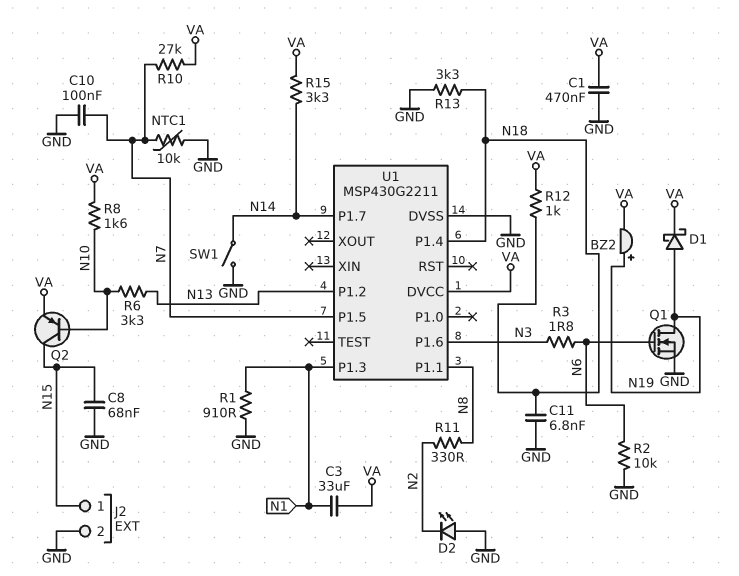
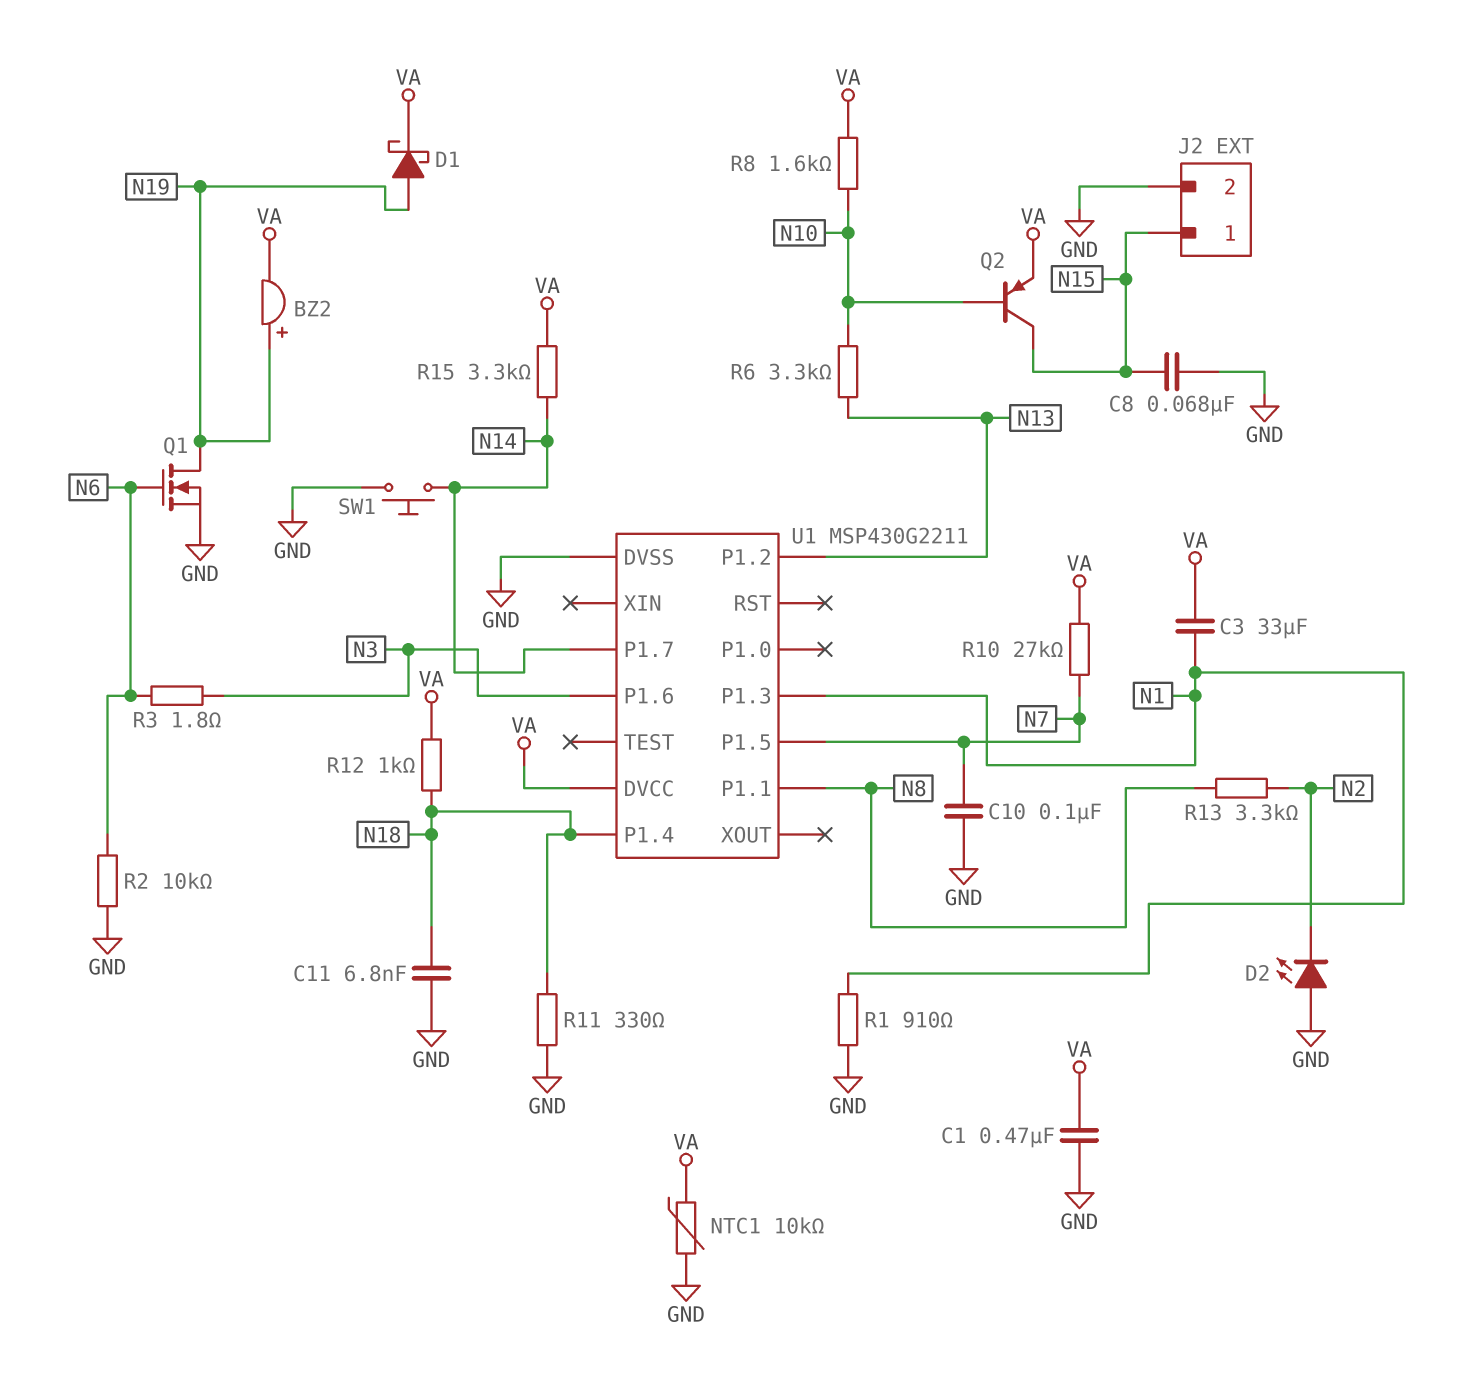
NTC1: 10k (GND, N7) -> 10k (GND, VA)
R11: 330 (N2, N8) -> 330 (GND, N18)
R13: 3.3k (GND, N18) -> 3.3k (N2, N8)
SW1: switch (GND, N14) -> button (GND, N14)

